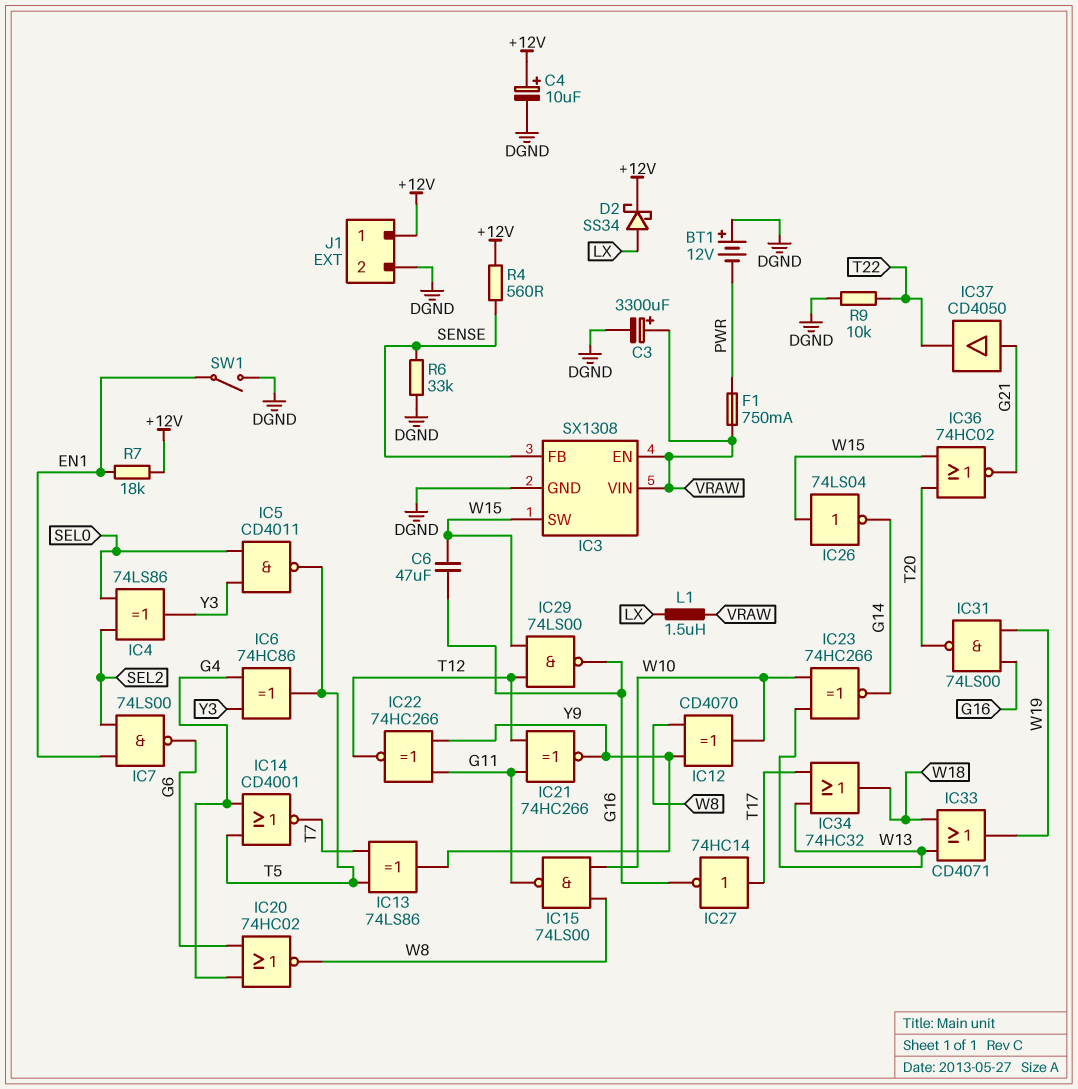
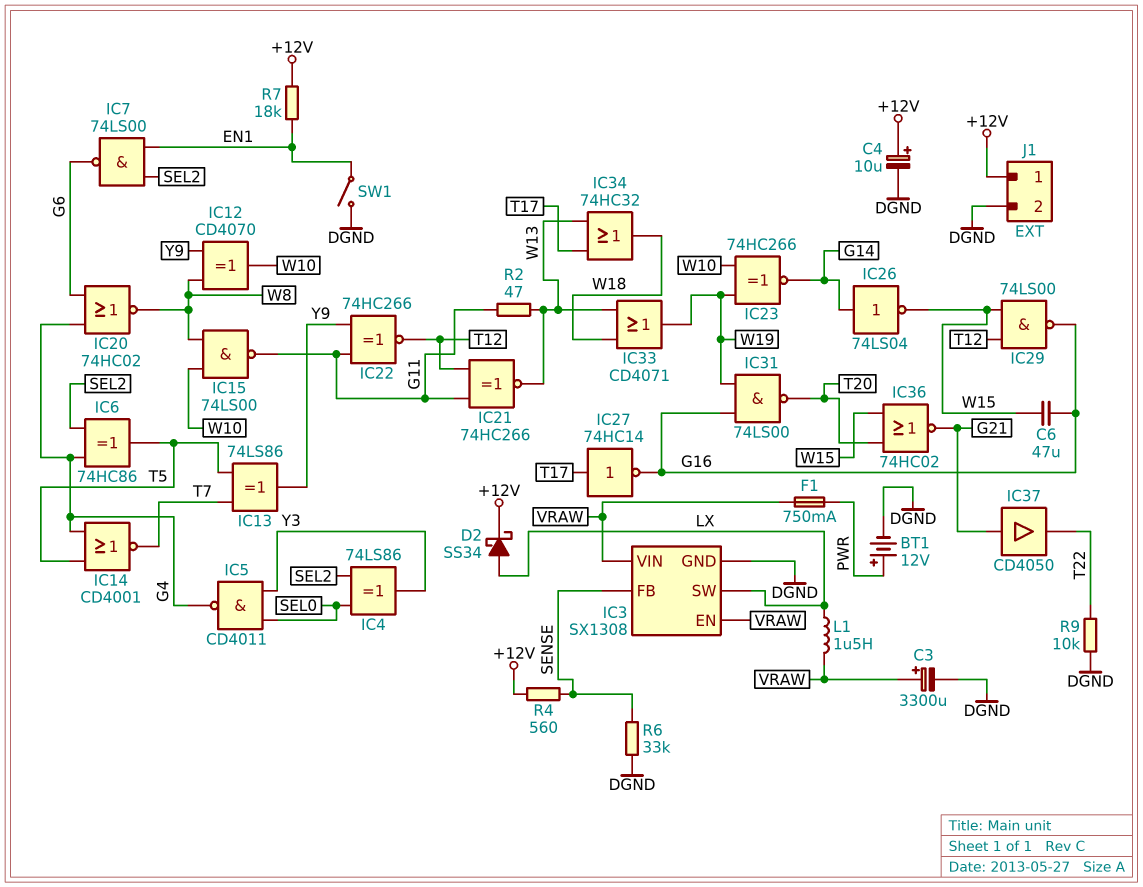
BT1: 12V (plus DGND, minus PWR) -> 12V (plus PWR, minus DGND)
IC3 pin SW: W15 -> LX
IC5: NAND CD4011 (in SEL0, in Y3, out T5) -> NAND CD4011 (in SEL0, in Y3, out G4)
IC6: XOR 74HC86 (in G4, in Y3, out T5) -> XOR 74HC86 (in G4, in SEL2, out T5)
IC21: XNOR 74HC266 (in G11, in T12, out Y9) -> XNOR 74HC266 (in G11, in T12, out W13)
IC23: XNOR 74HC266 (in W10, in W13, out G14) -> XNOR 74HC266 (in W10, in W19, out G14)
IC26: NOT 74LS04 (in W15, out G14) -> NOT 74LS04 (in G14, out W15)
R2: none -> 47 (G11, W13)

